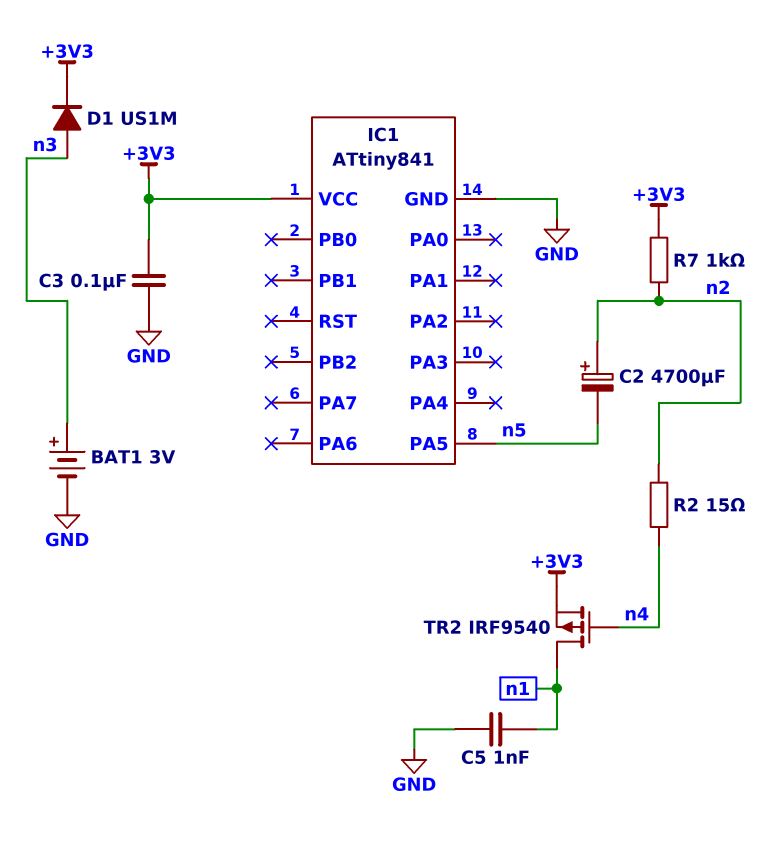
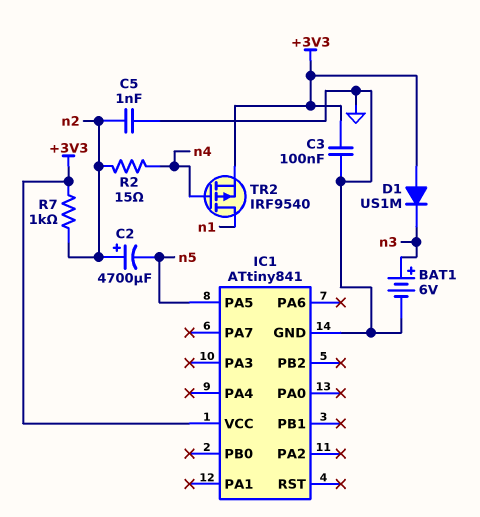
BAT1: 3V (plus n3, minus GND) -> 6V (plus n3, minus GND)
C5: 1nF (GND, n1) -> 1nF (GND, n2)
D1: diode US1M (A n3, K +3V3) -> diode US1M (A +3V3, K n3)

